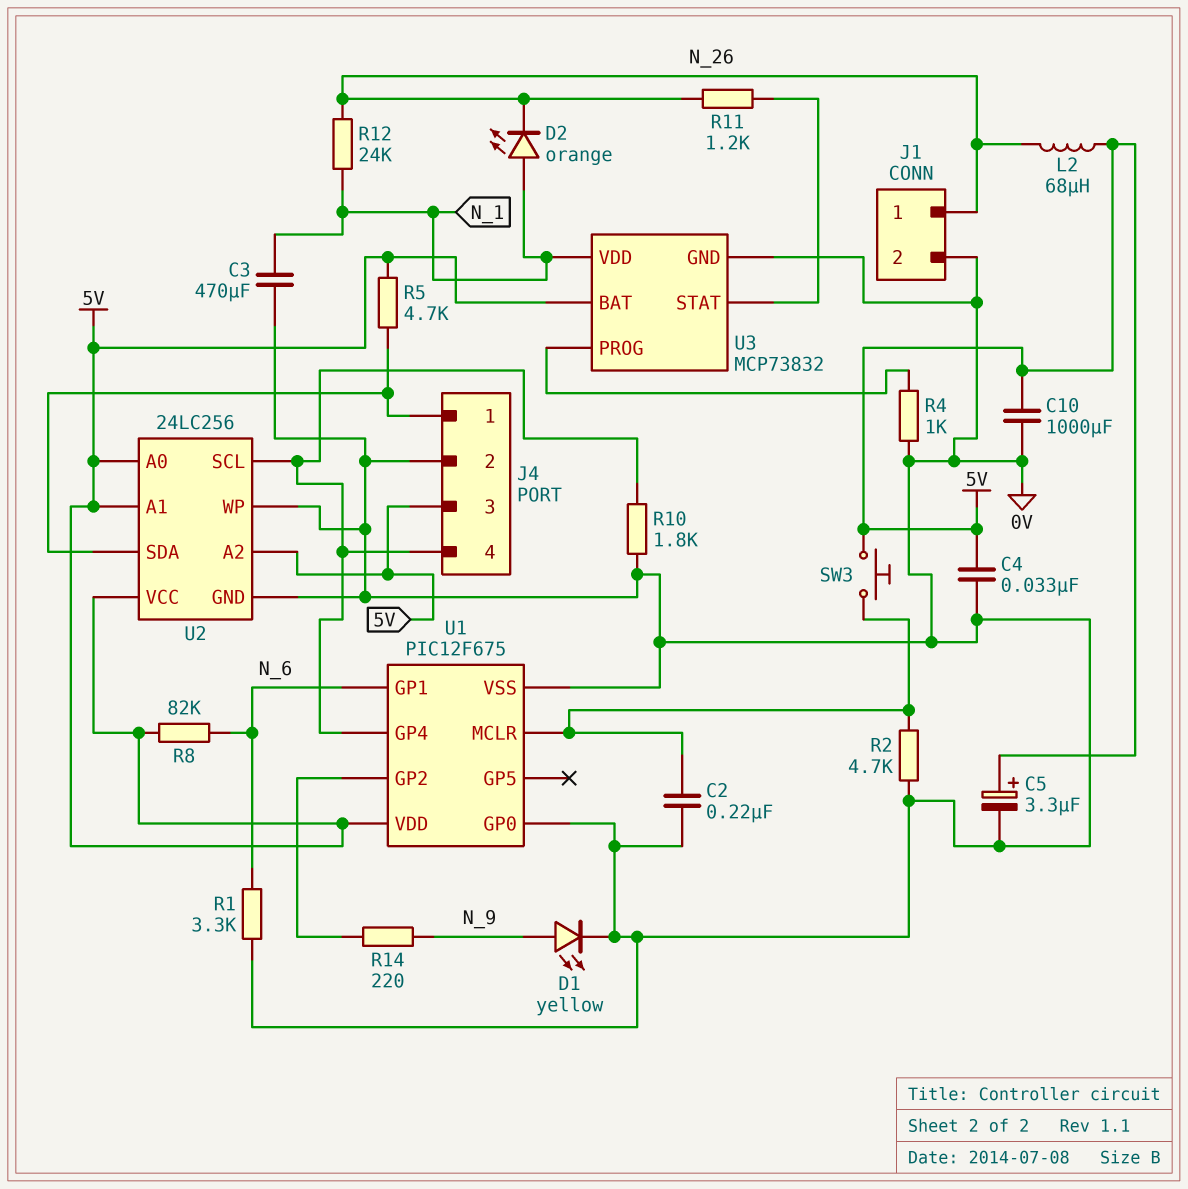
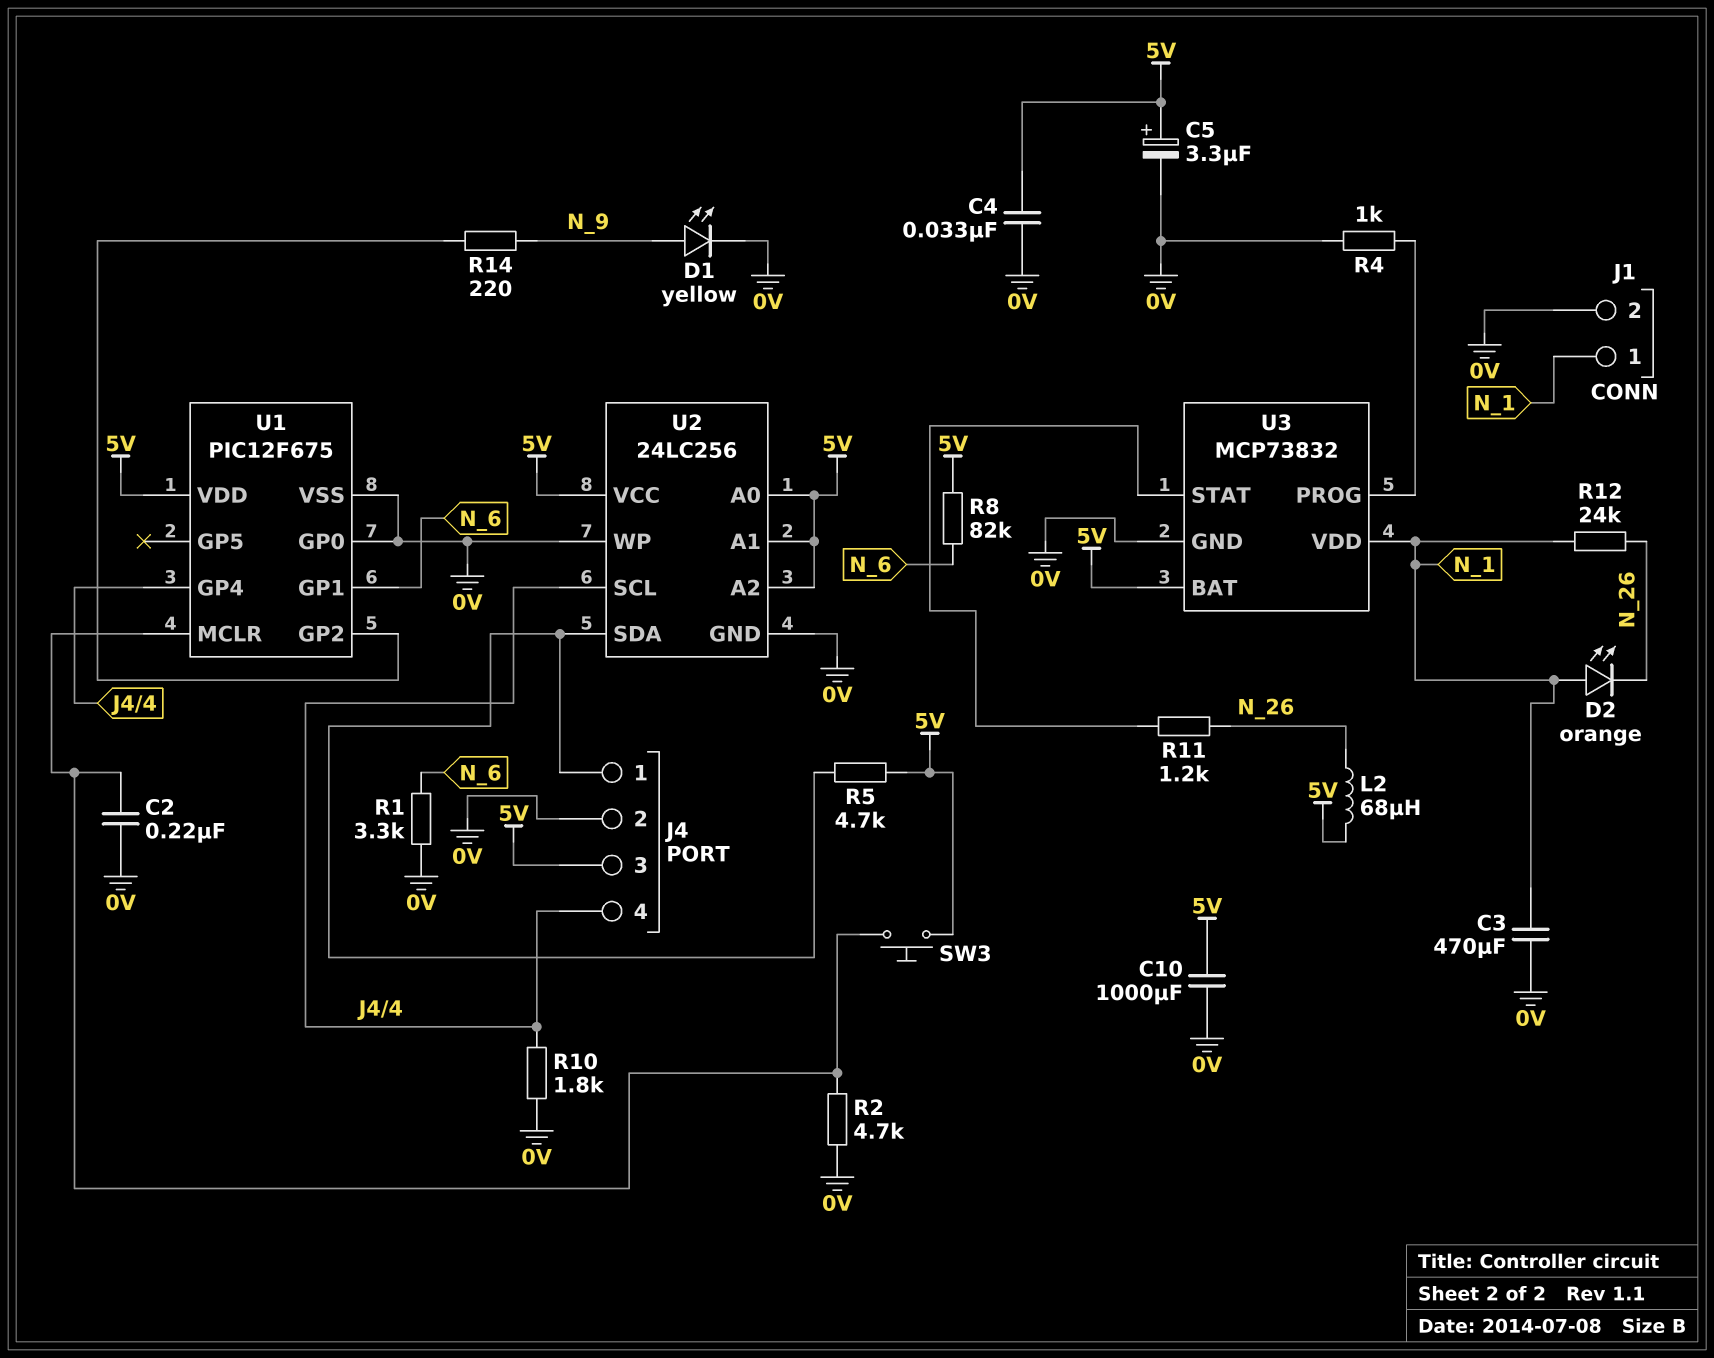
J1 pin 1: N_26 -> N_1

